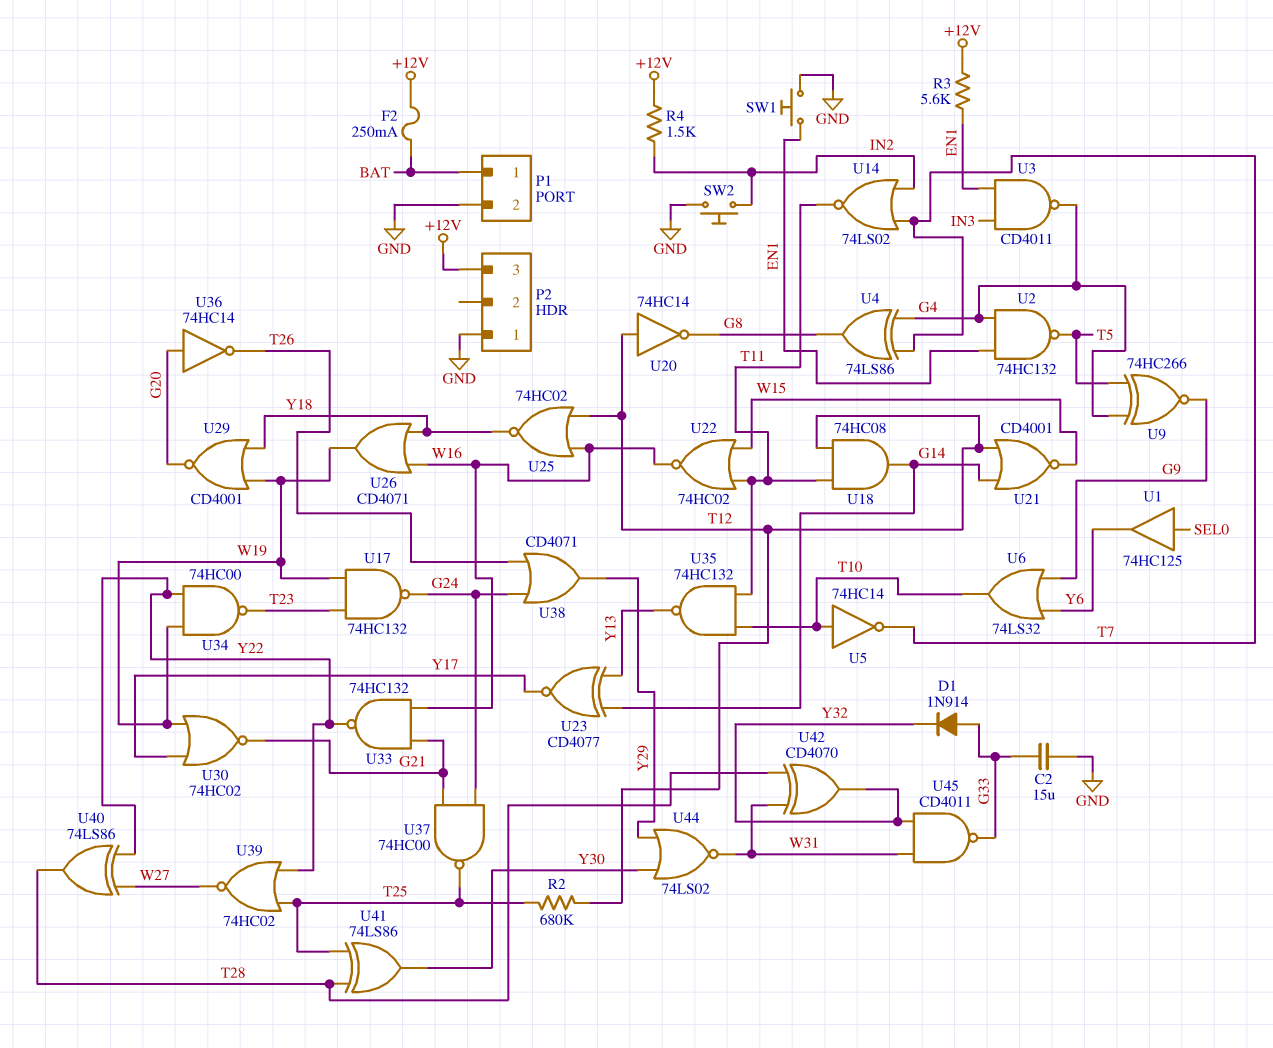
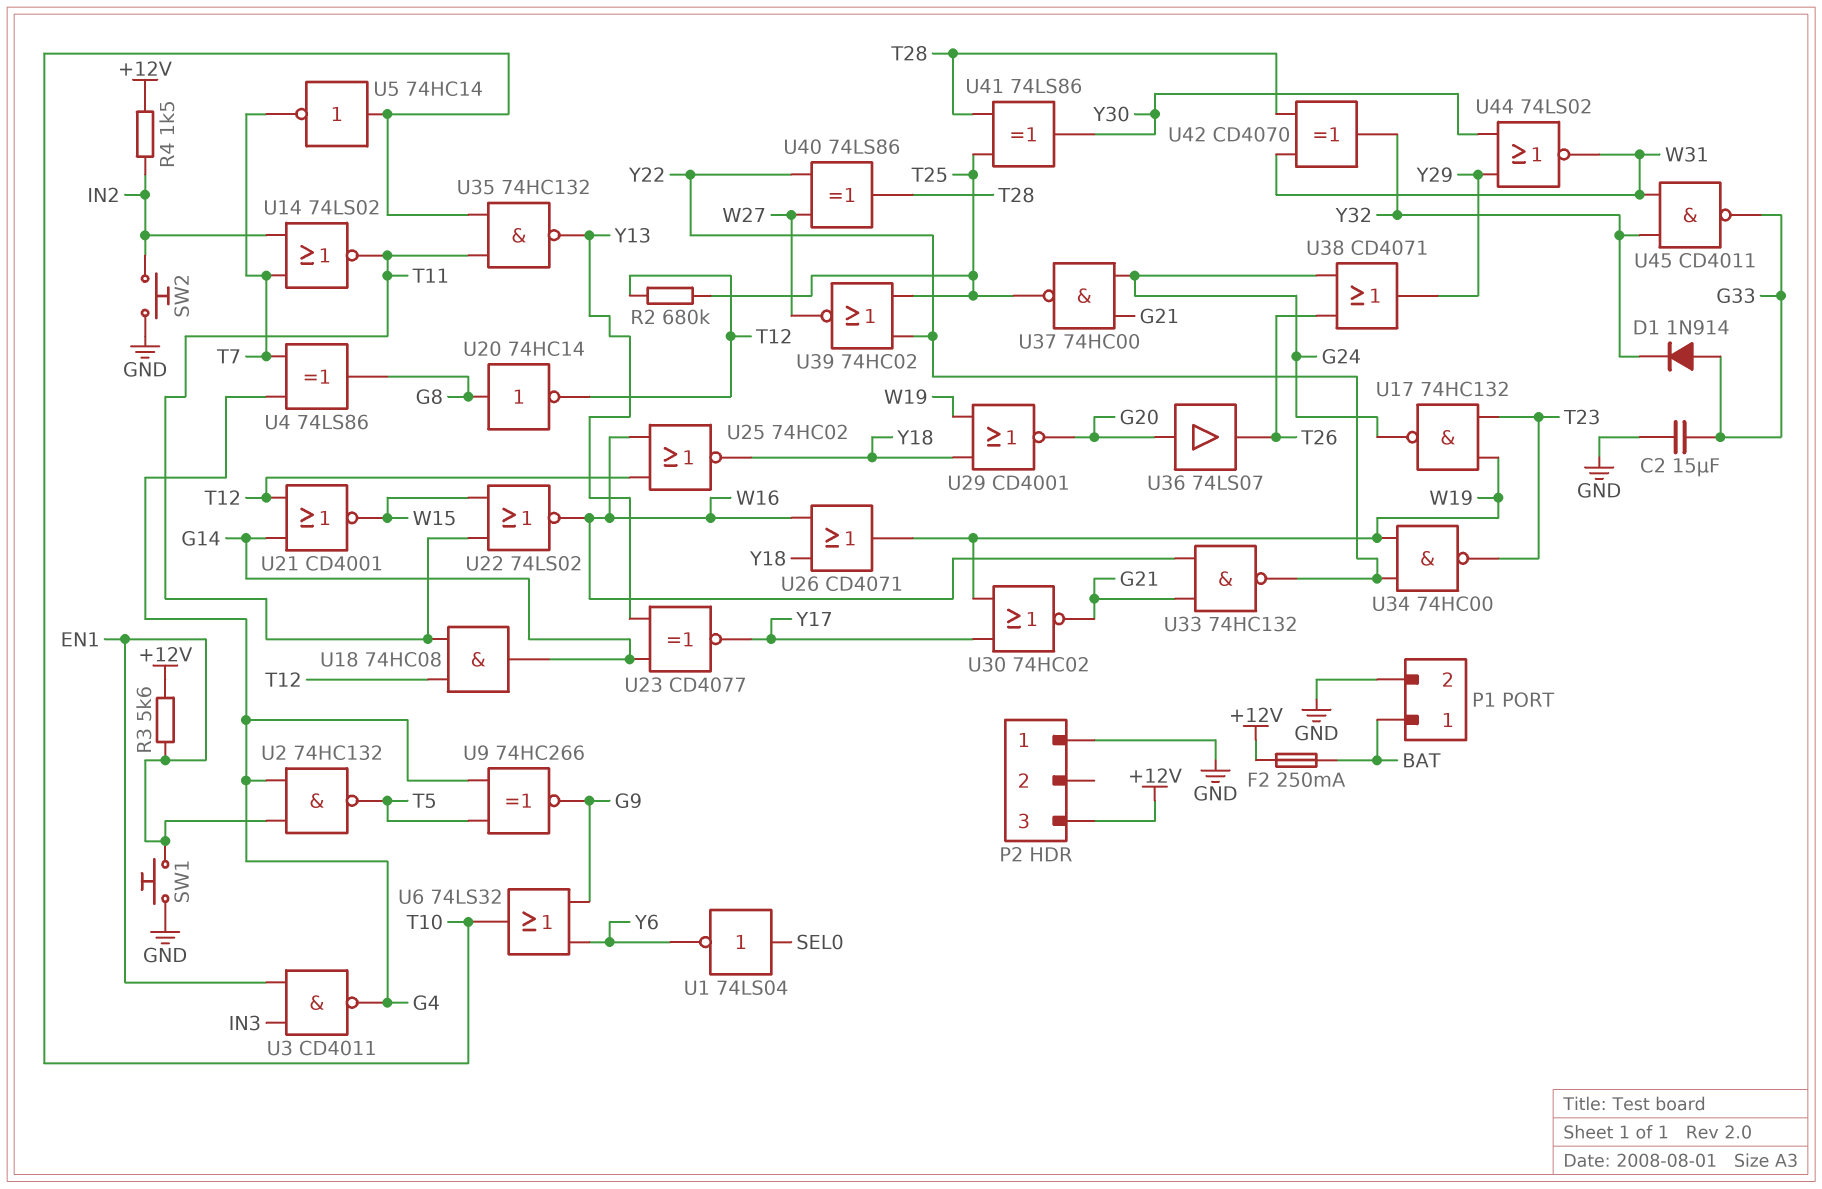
U1: buffer 74HC125 (in SEL0, out Y6) -> NOT 74LS04 (in SEL0, out Y6)
U20: NOT 74HC14 (in T12, out G8) -> NOT 74HC14 (in G8, out T12)
U22: NOR 74HC02 (in T11, in W15, out W16) -> NOR 74LS02 (in T11, in W15, out W16)
U36: NOT 74HC14 (in G20, out T26) -> buffer 74LS07 (in G20, out T26)

